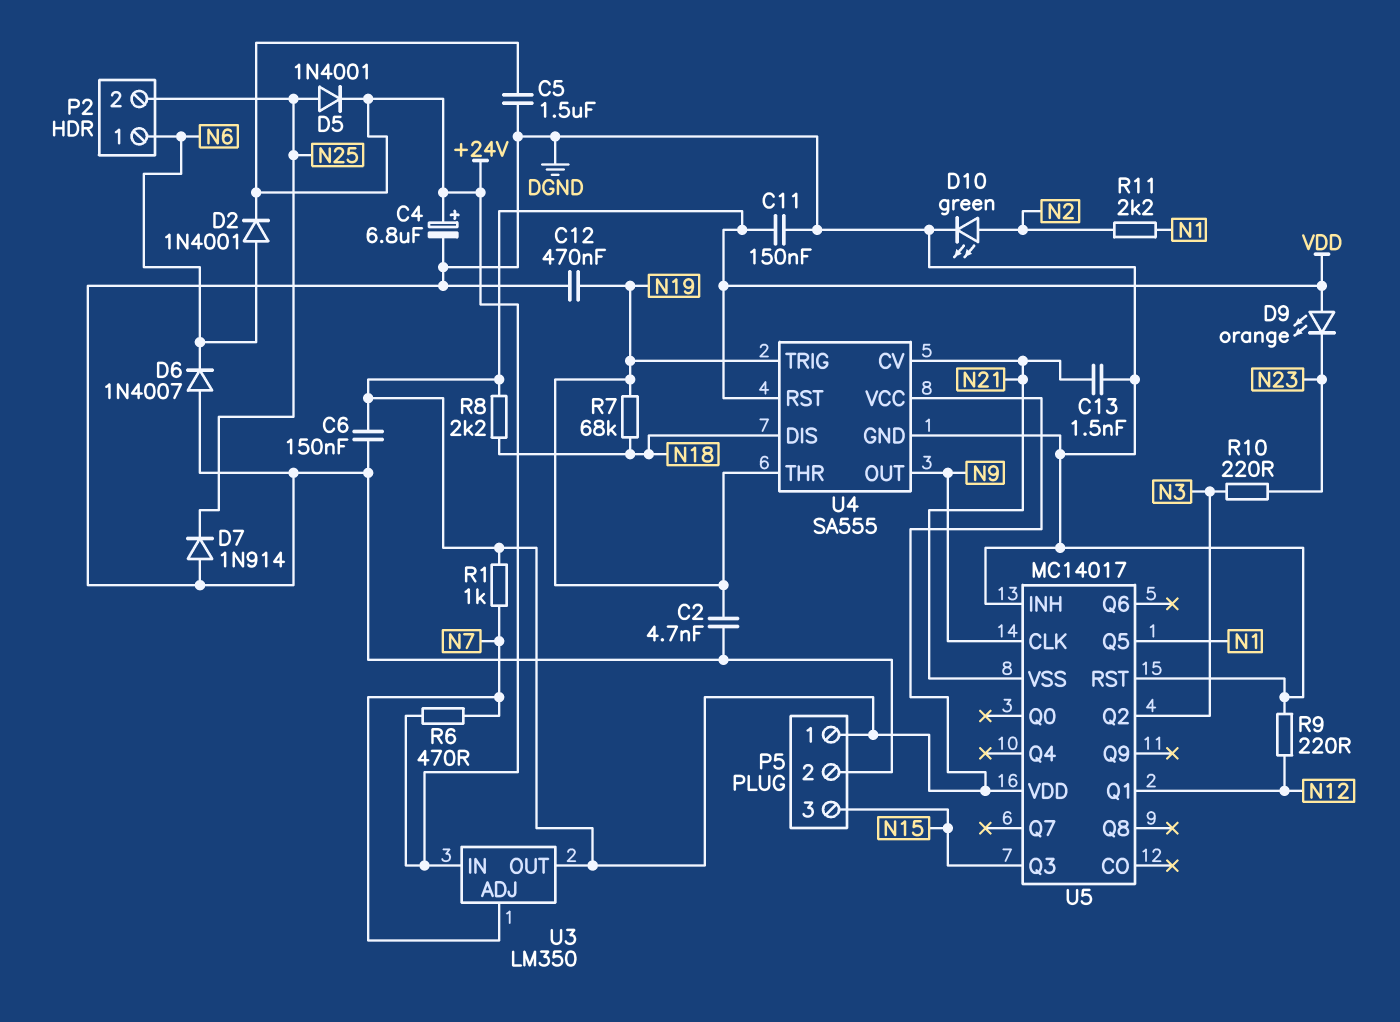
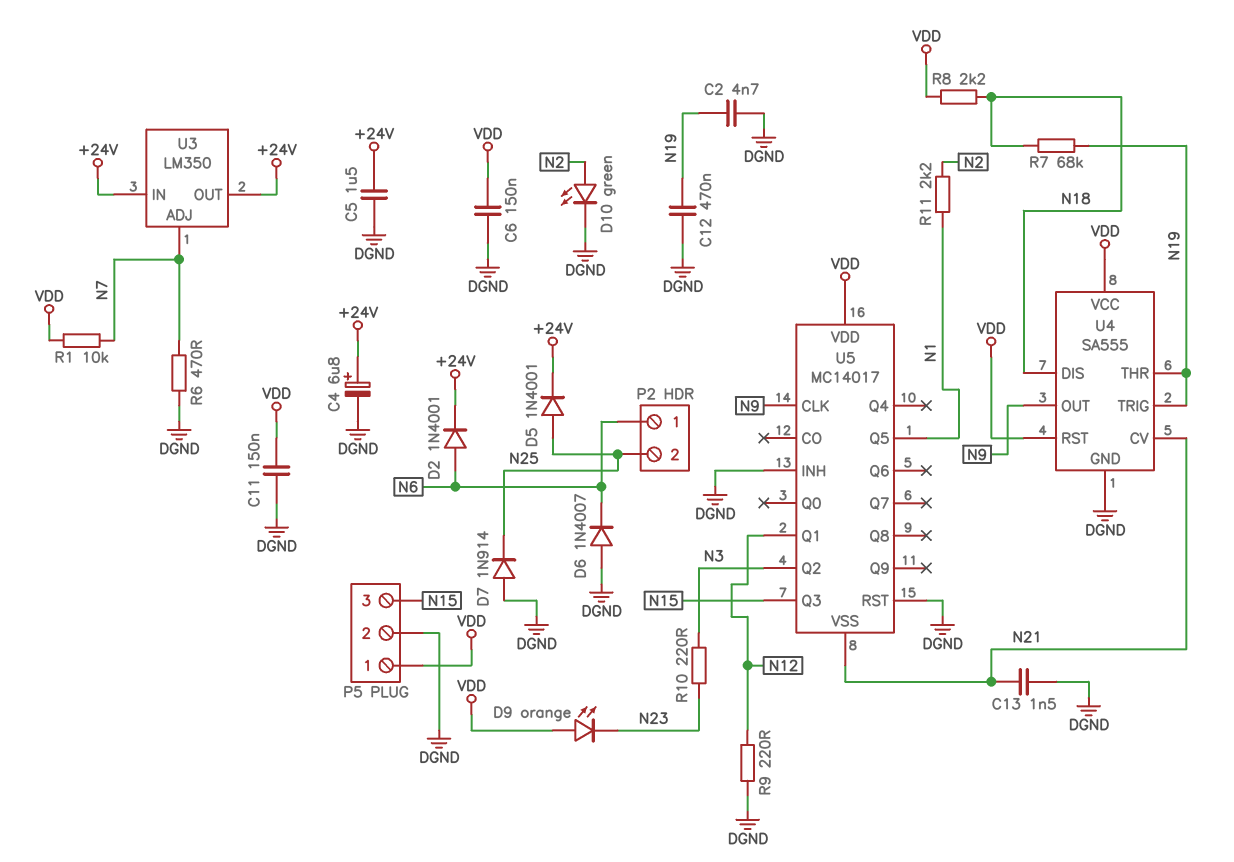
R1: 1k (N7, VDD) -> 10k (N7, VDD)
R6: 470 (+24V, N7) -> 470 (DGND, N7)
U3 pin OUT: VDD -> +24V

